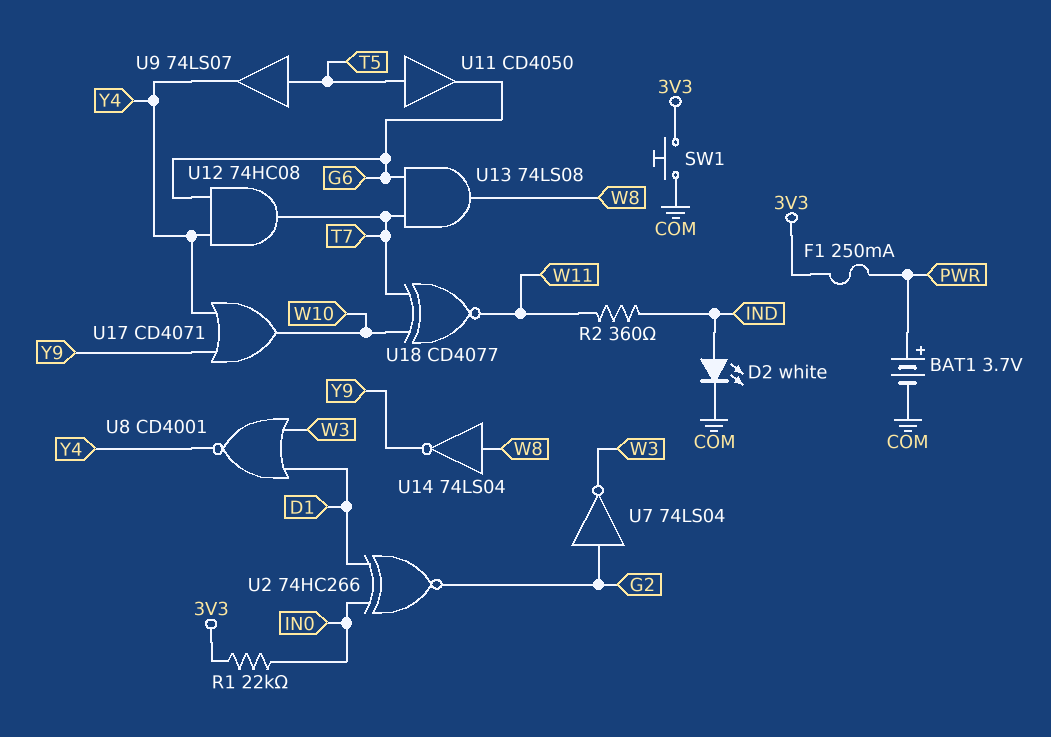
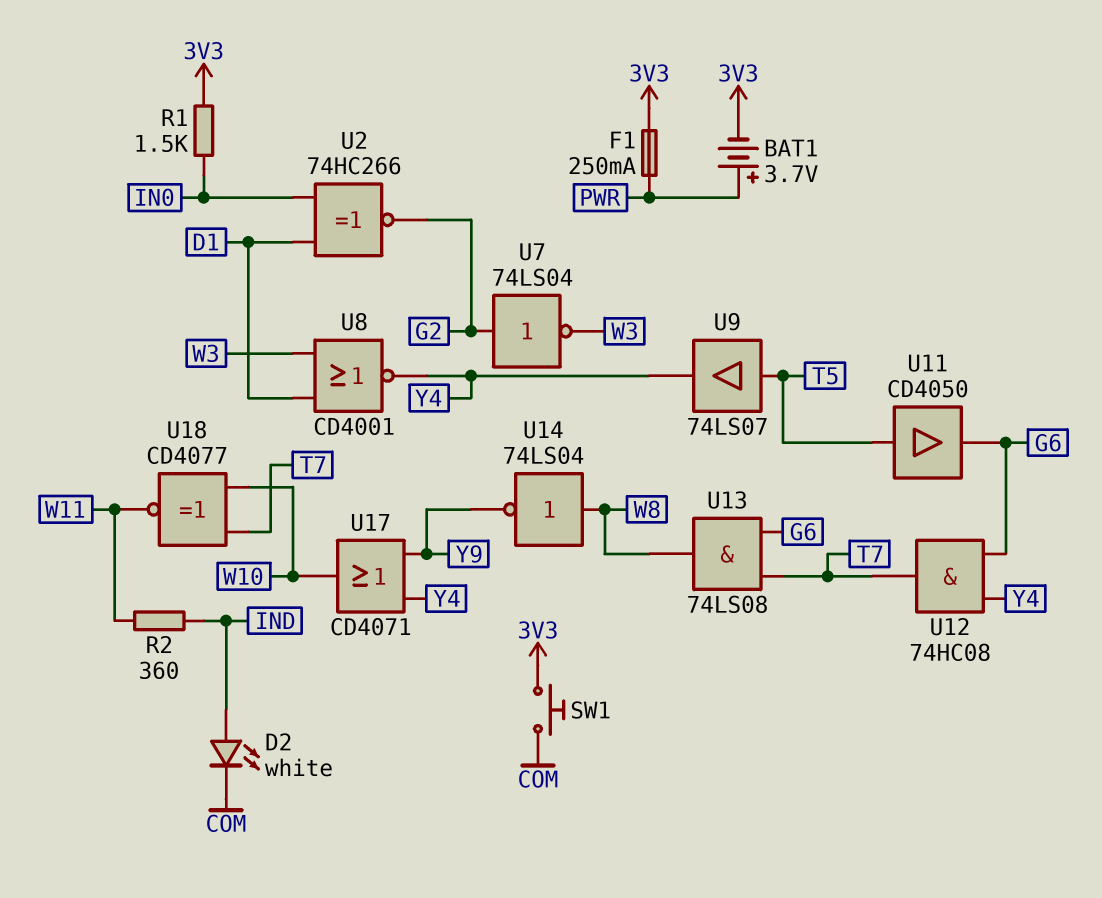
BAT1: 3.7V (plus PWR, minus COM) -> 3.7V (plus PWR, minus 3V3)
R1: 22k (3V3, IN0) -> 1.5k (3V3, IN0)

